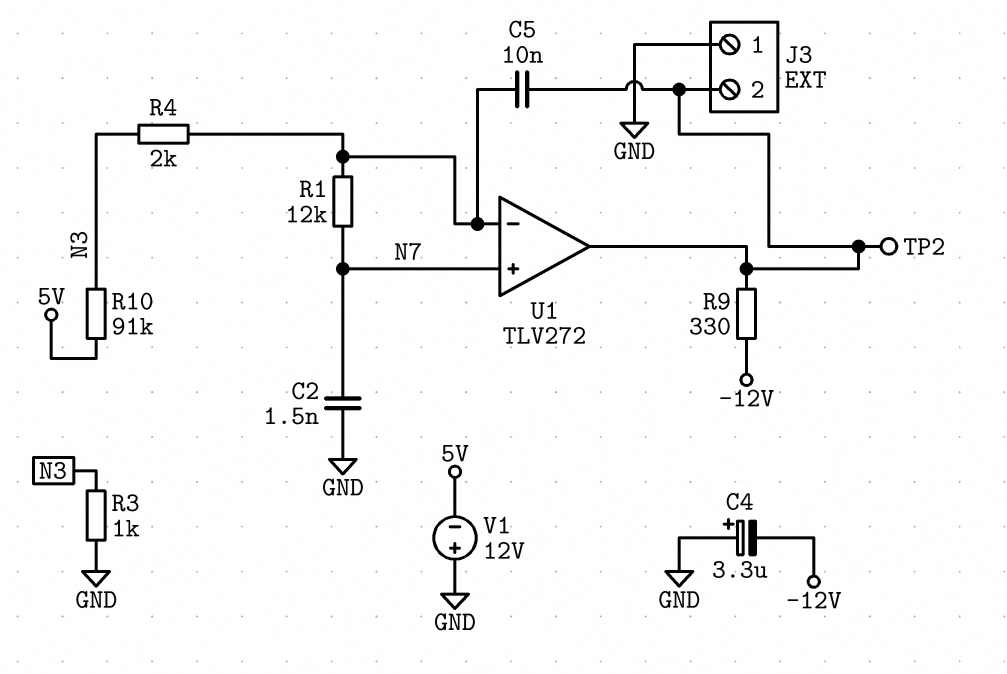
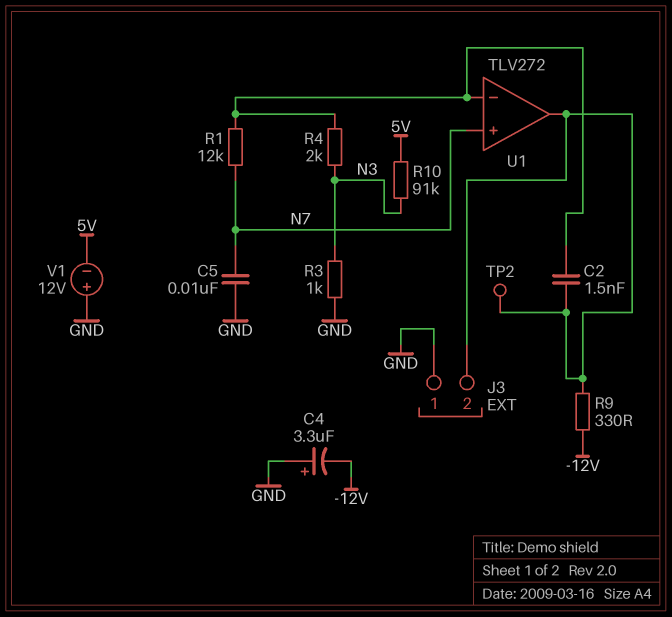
C2: 1.5nF (GND, N7) -> 1.5nF (J3/2, U1/in-)
C5: 10nF (J3/2, U1/in-) -> 10nF (GND, N7)

